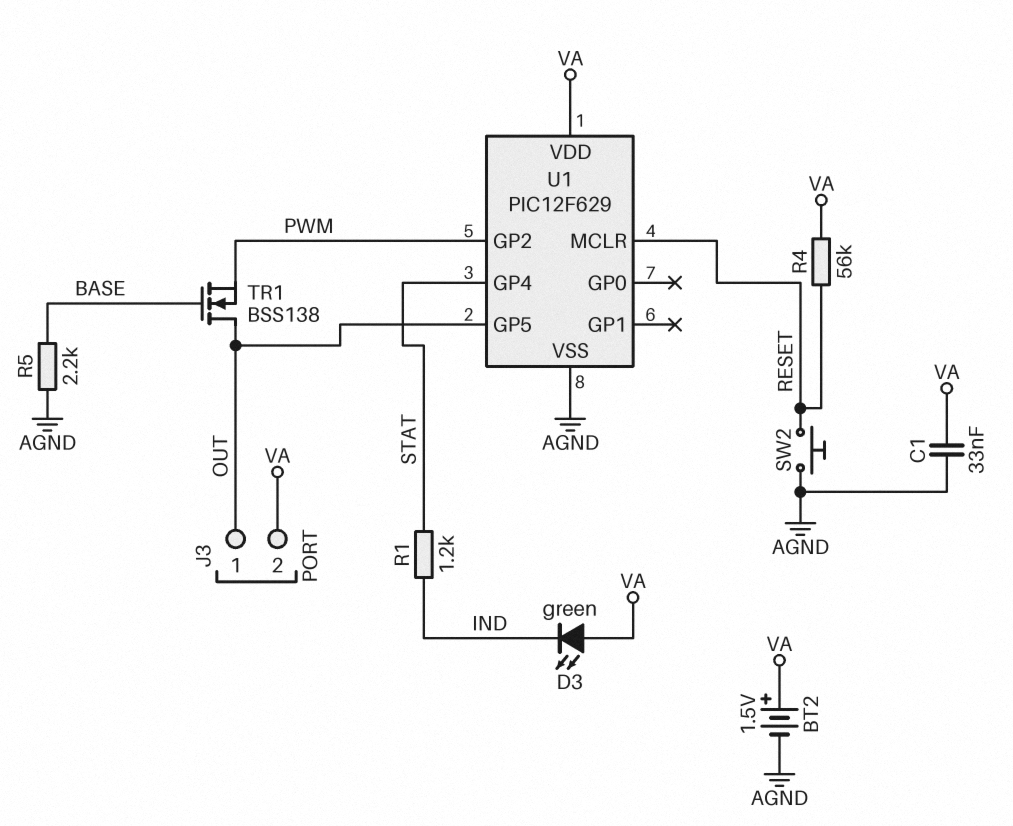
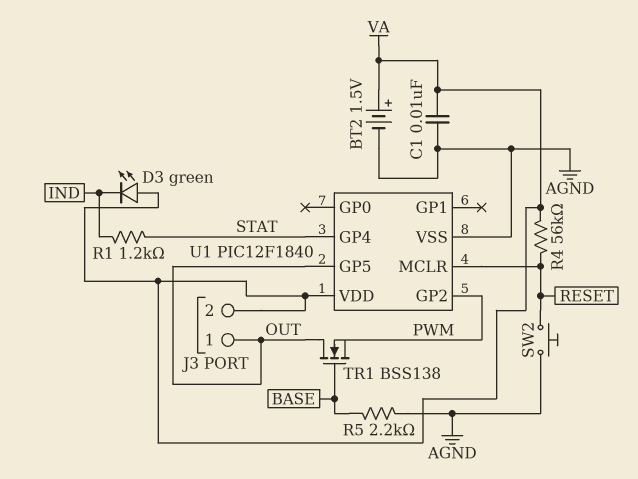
C1: 33nF (AGND, VA) -> 10nF (AGND, VA)
U1: PIC12F629 -> PIC12F1840

